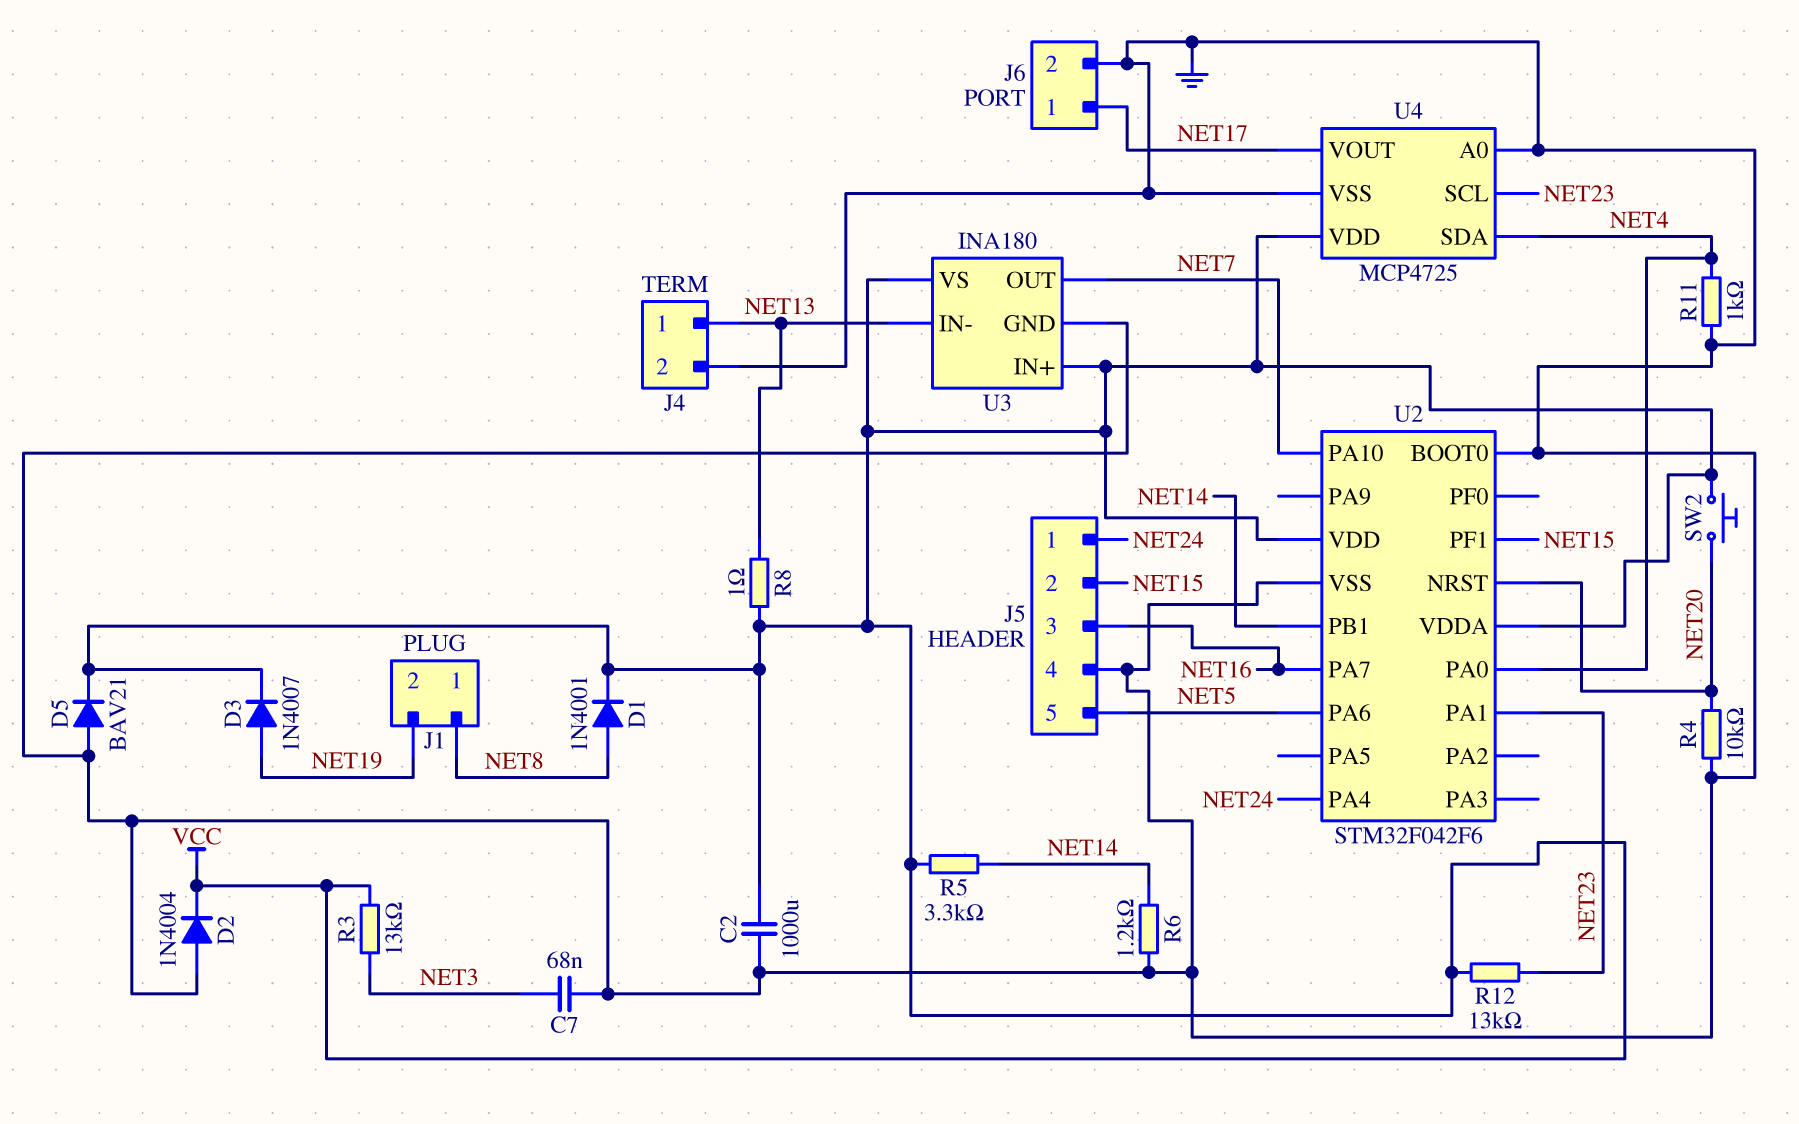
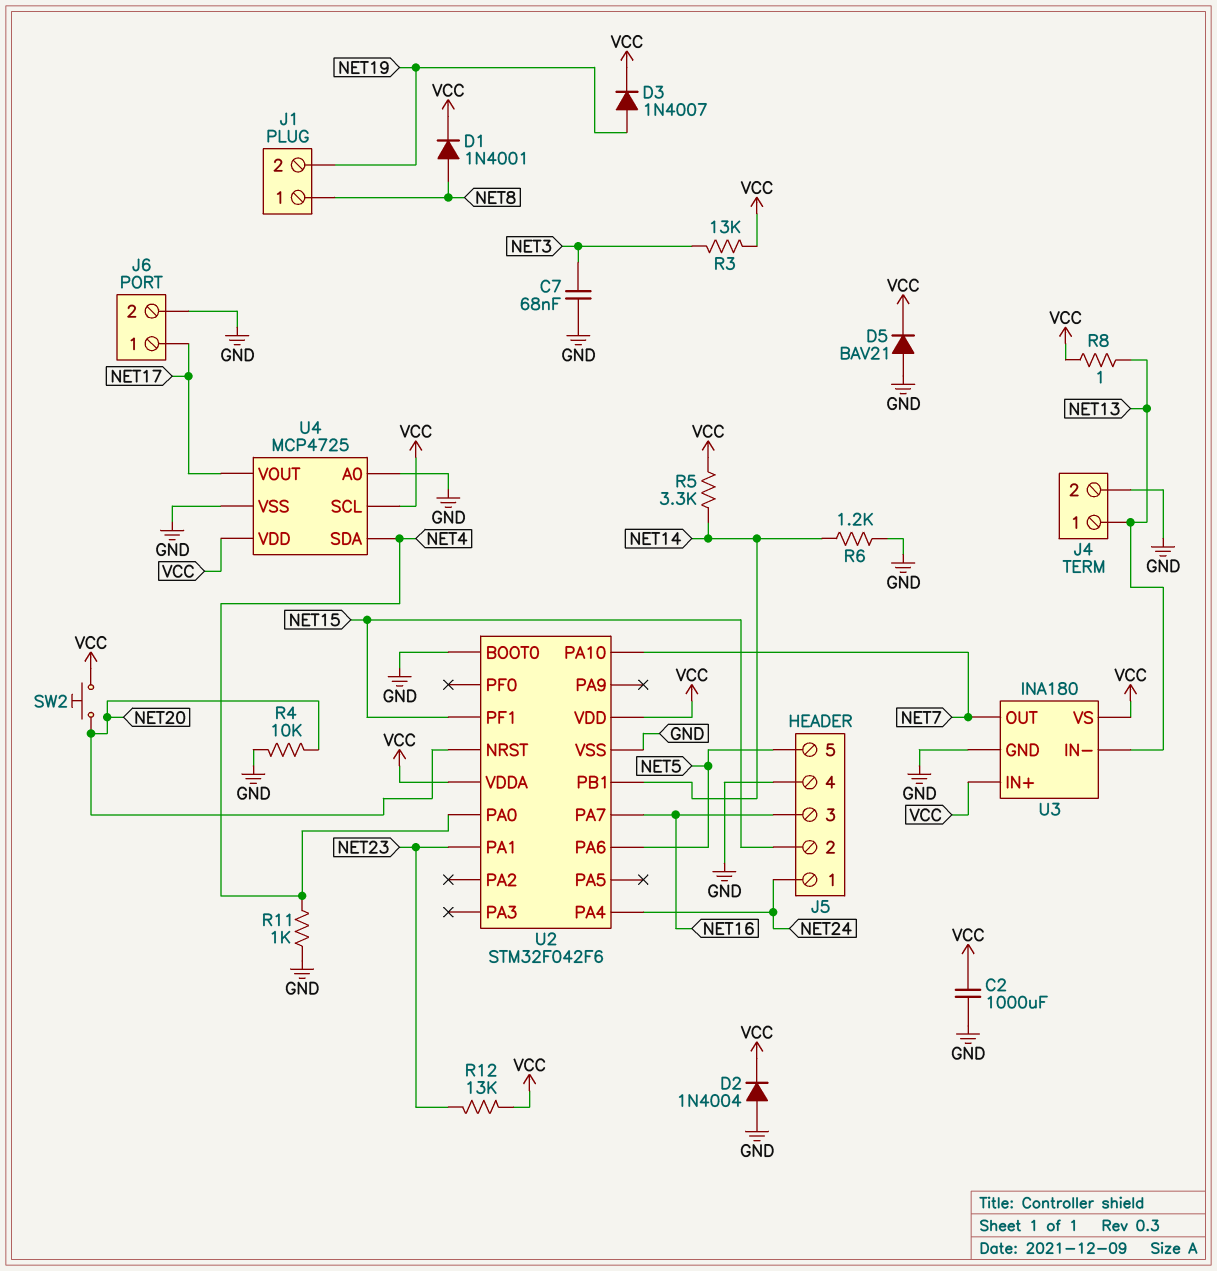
U4 pin SCL: NET23 -> VCC

